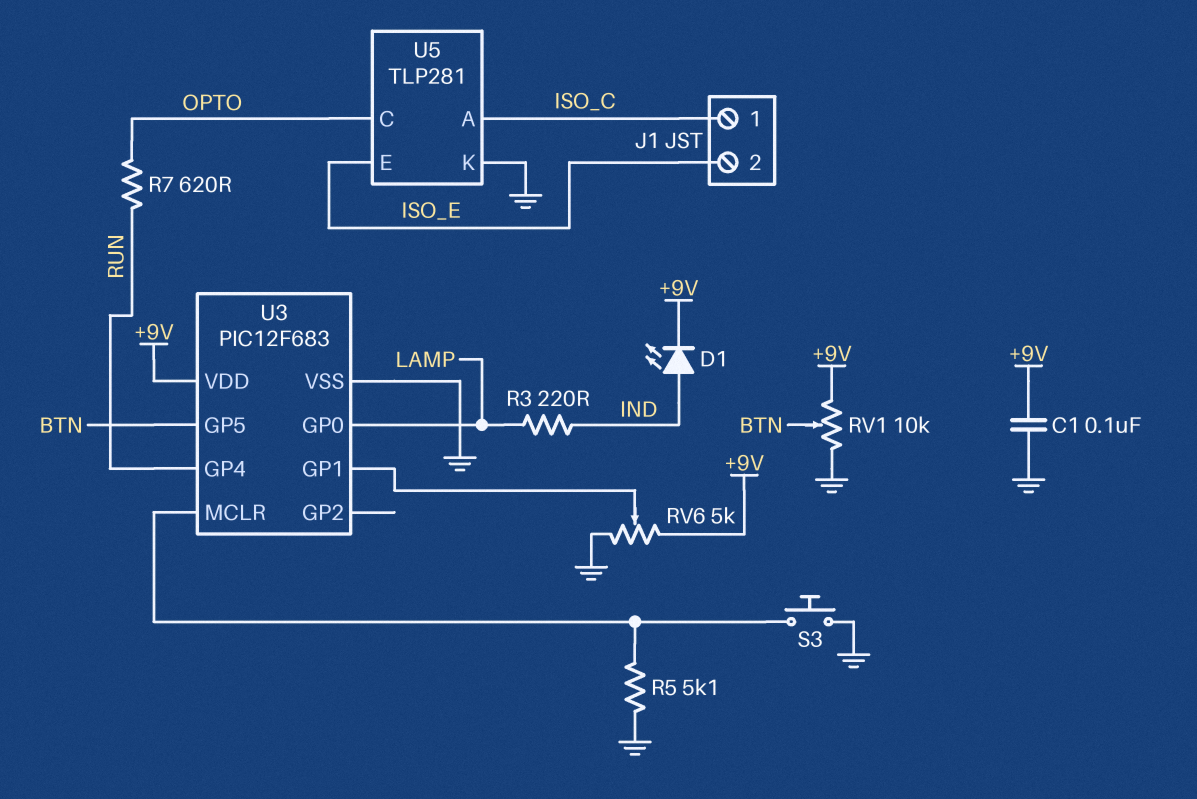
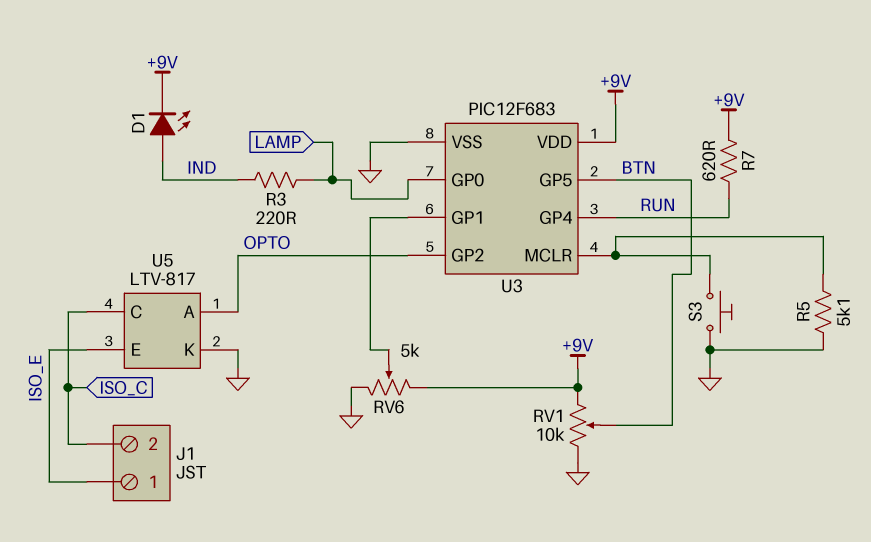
C1: 100nF (+9V, GND) -> none
J1 pin 1: ISO_C -> ISO_E
J1 pin 2: ISO_E -> ISO_C
R7: 620 (OPTO, RUN) -> 620 (+9V, RUN)
U3 pin GP2: none -> OPTO
U5: TLP281 -> LTV-817
U5 pin A: ISO_C -> OPTO
U5 pin C: OPTO -> ISO_C

